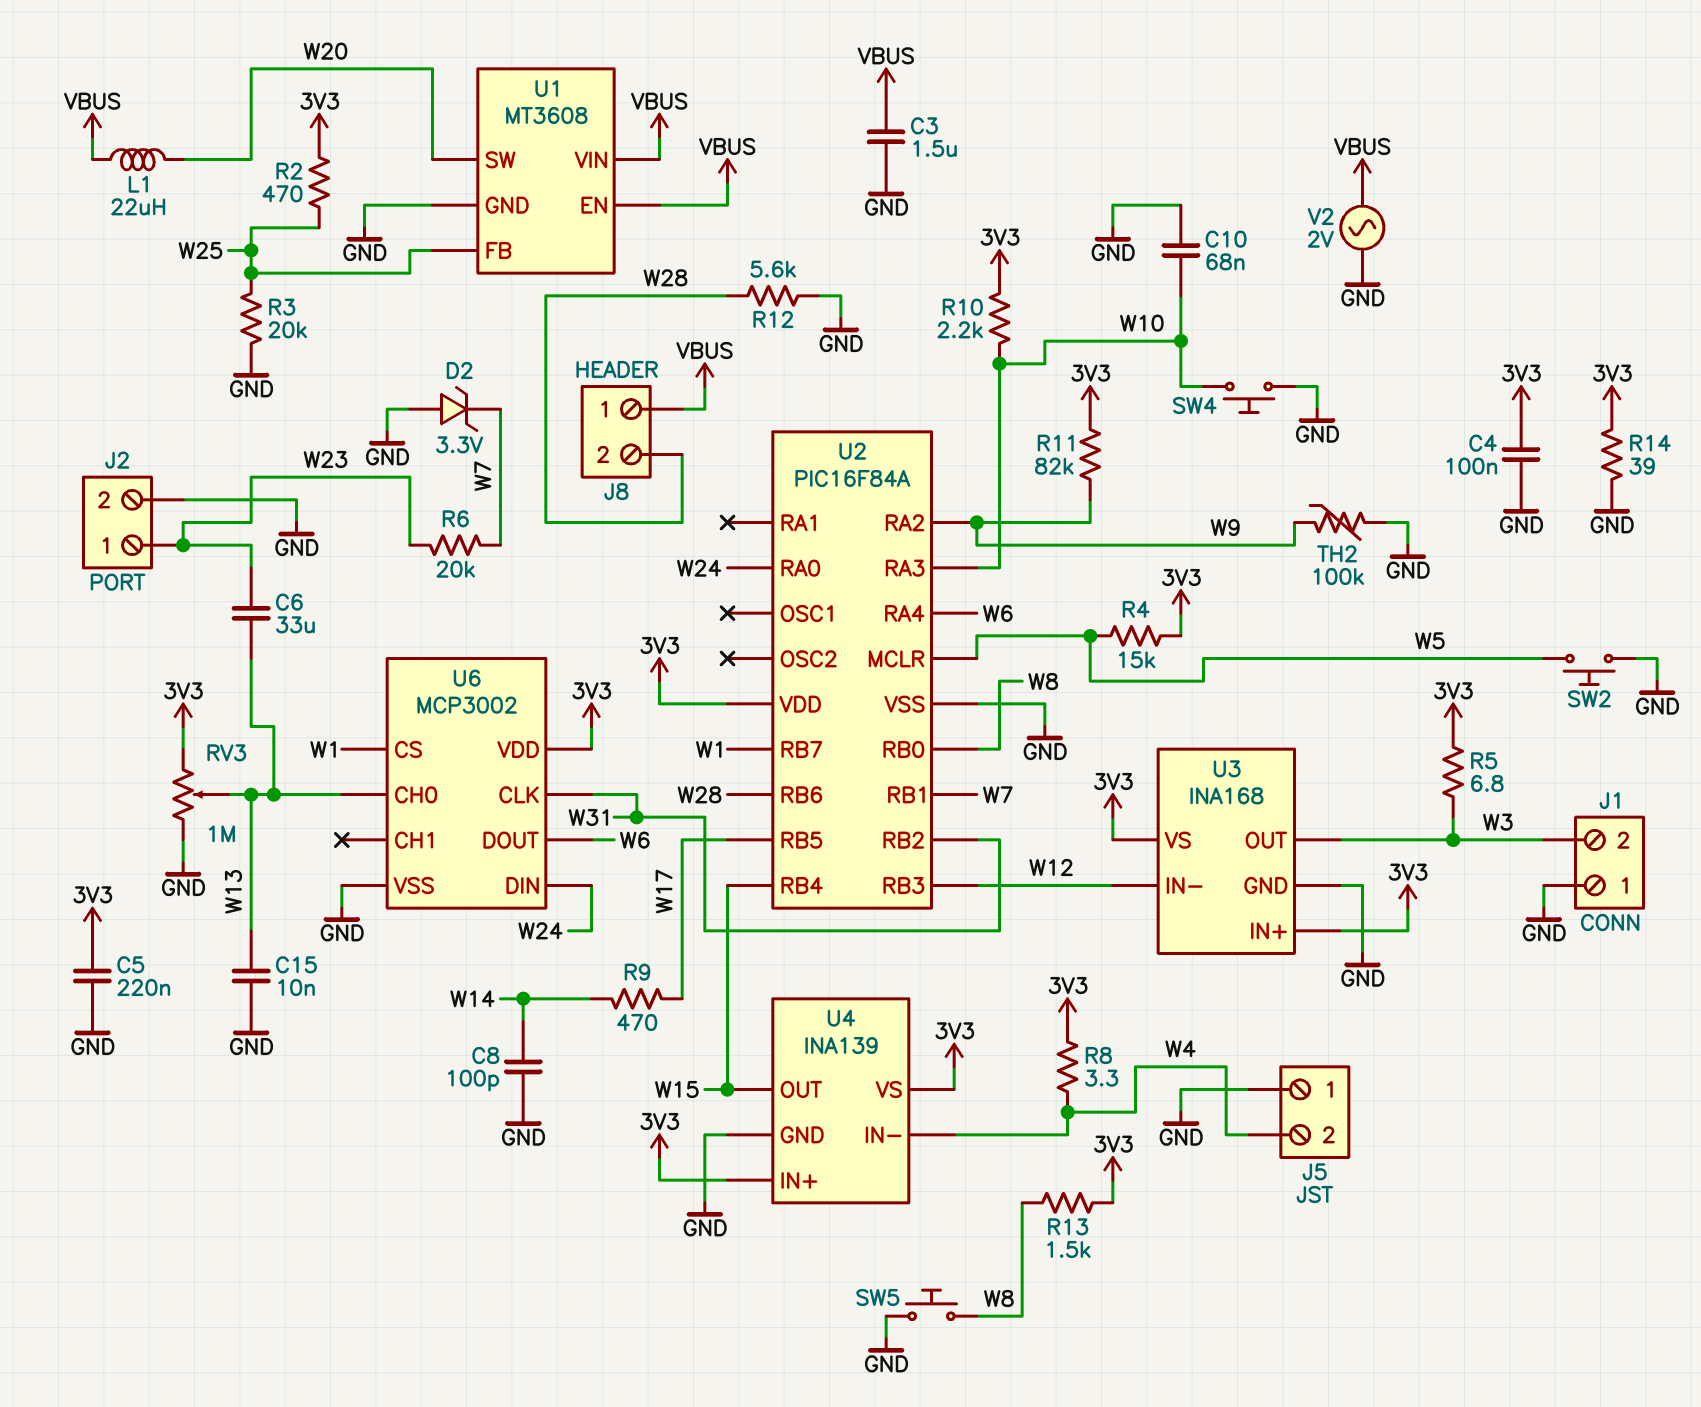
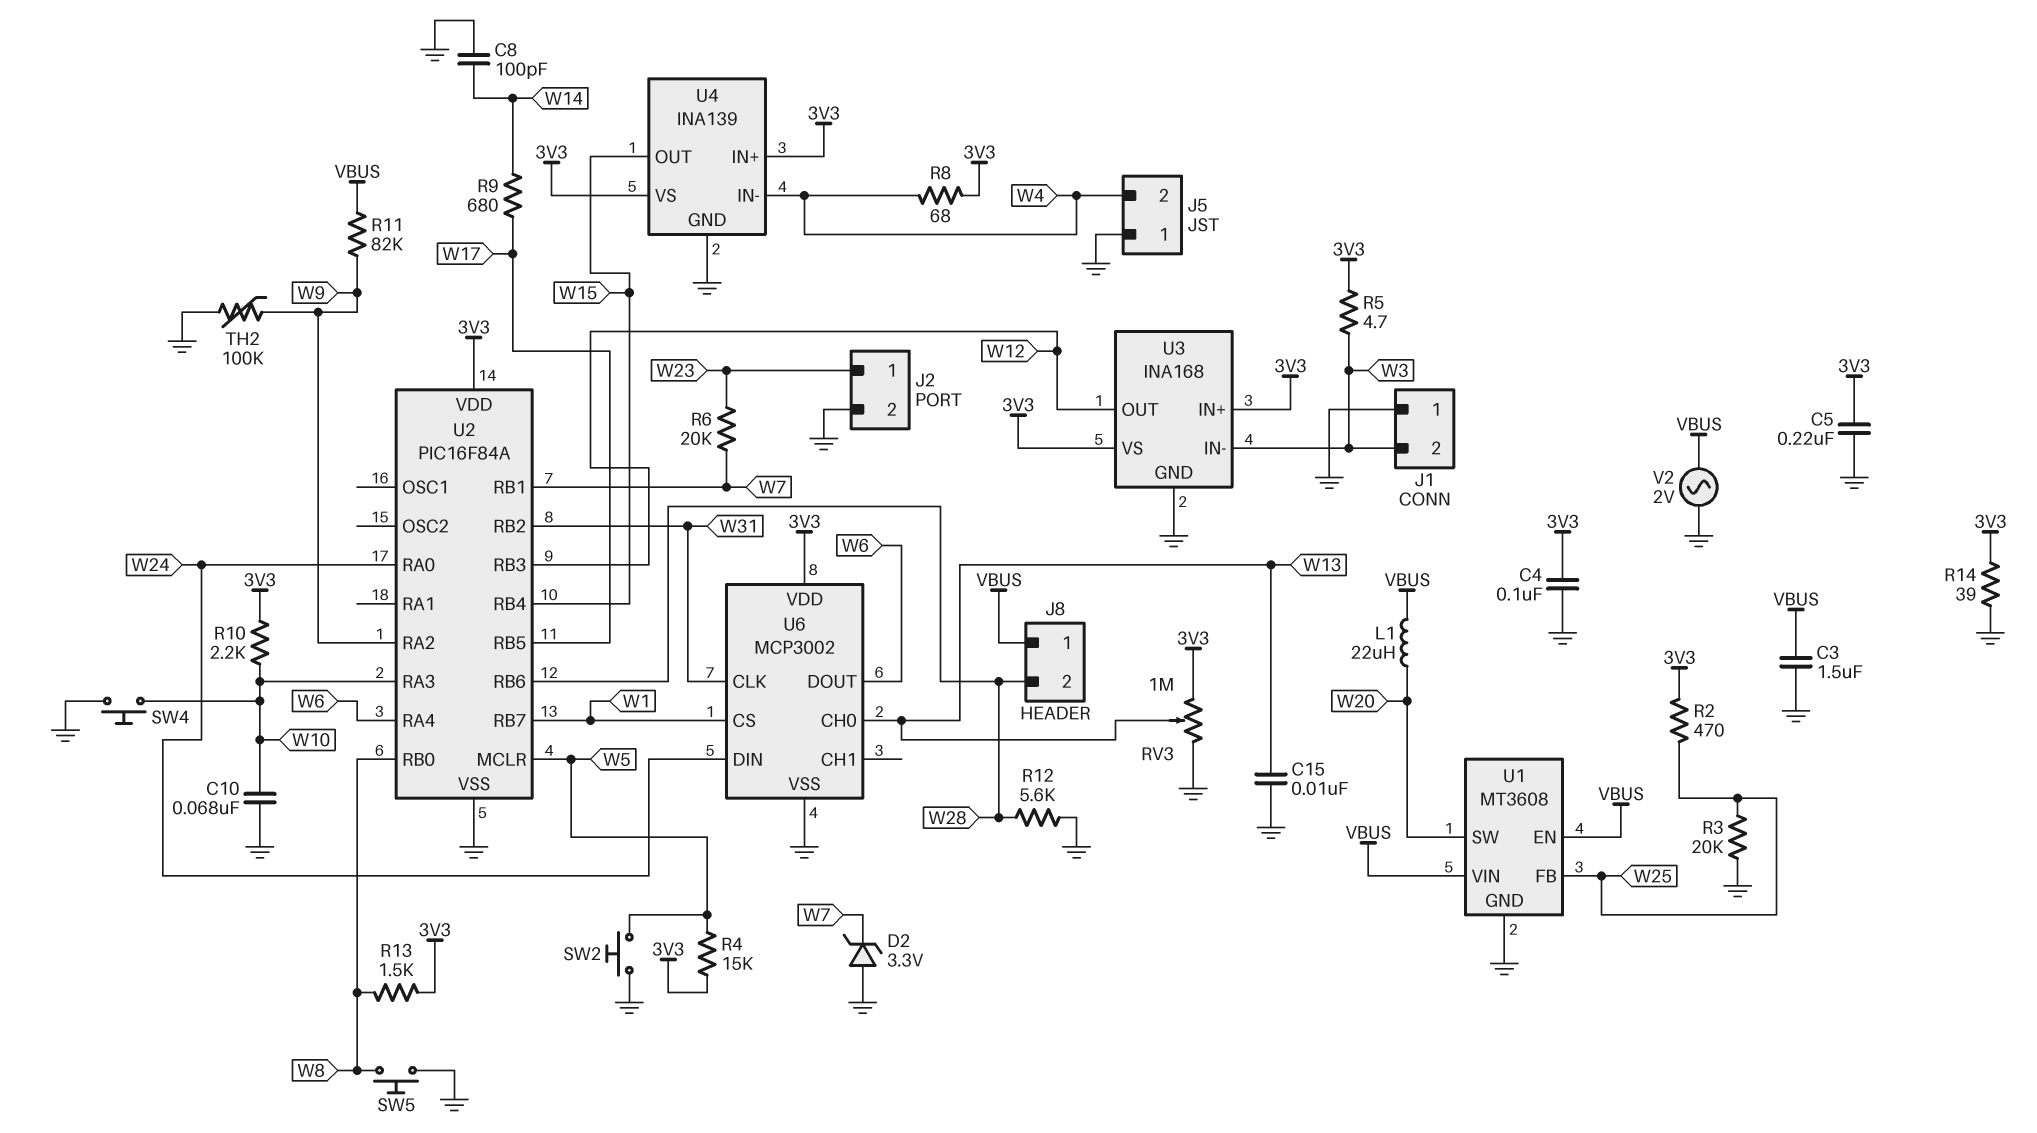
C6: 33uF (W13, W23) -> none
R5: 6.8 (3V3, W3) -> 4.7 (3V3, W3)
R8: 3.3 (3V3, W4) -> 68 (3V3, W4)
R9: 470 (W14, W17) -> 680 (W14, W17)
R11: 82k (3V3, W9) -> 82k (VBUS, W9)
U3 pin IN-: W12 -> W3
U3 pin OUT: W3 -> W12

